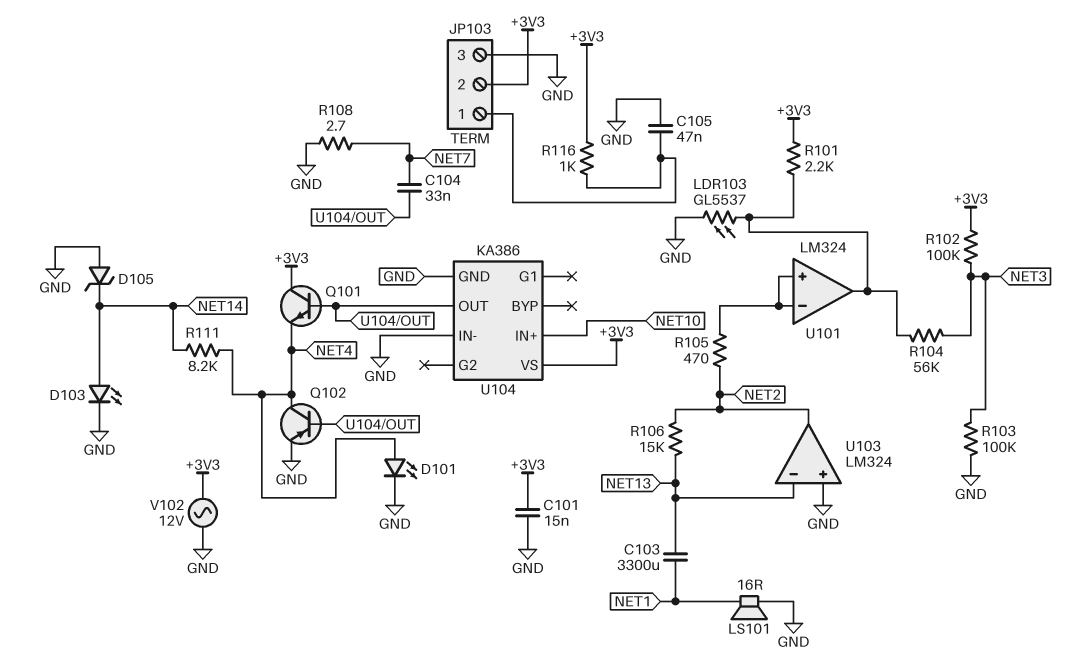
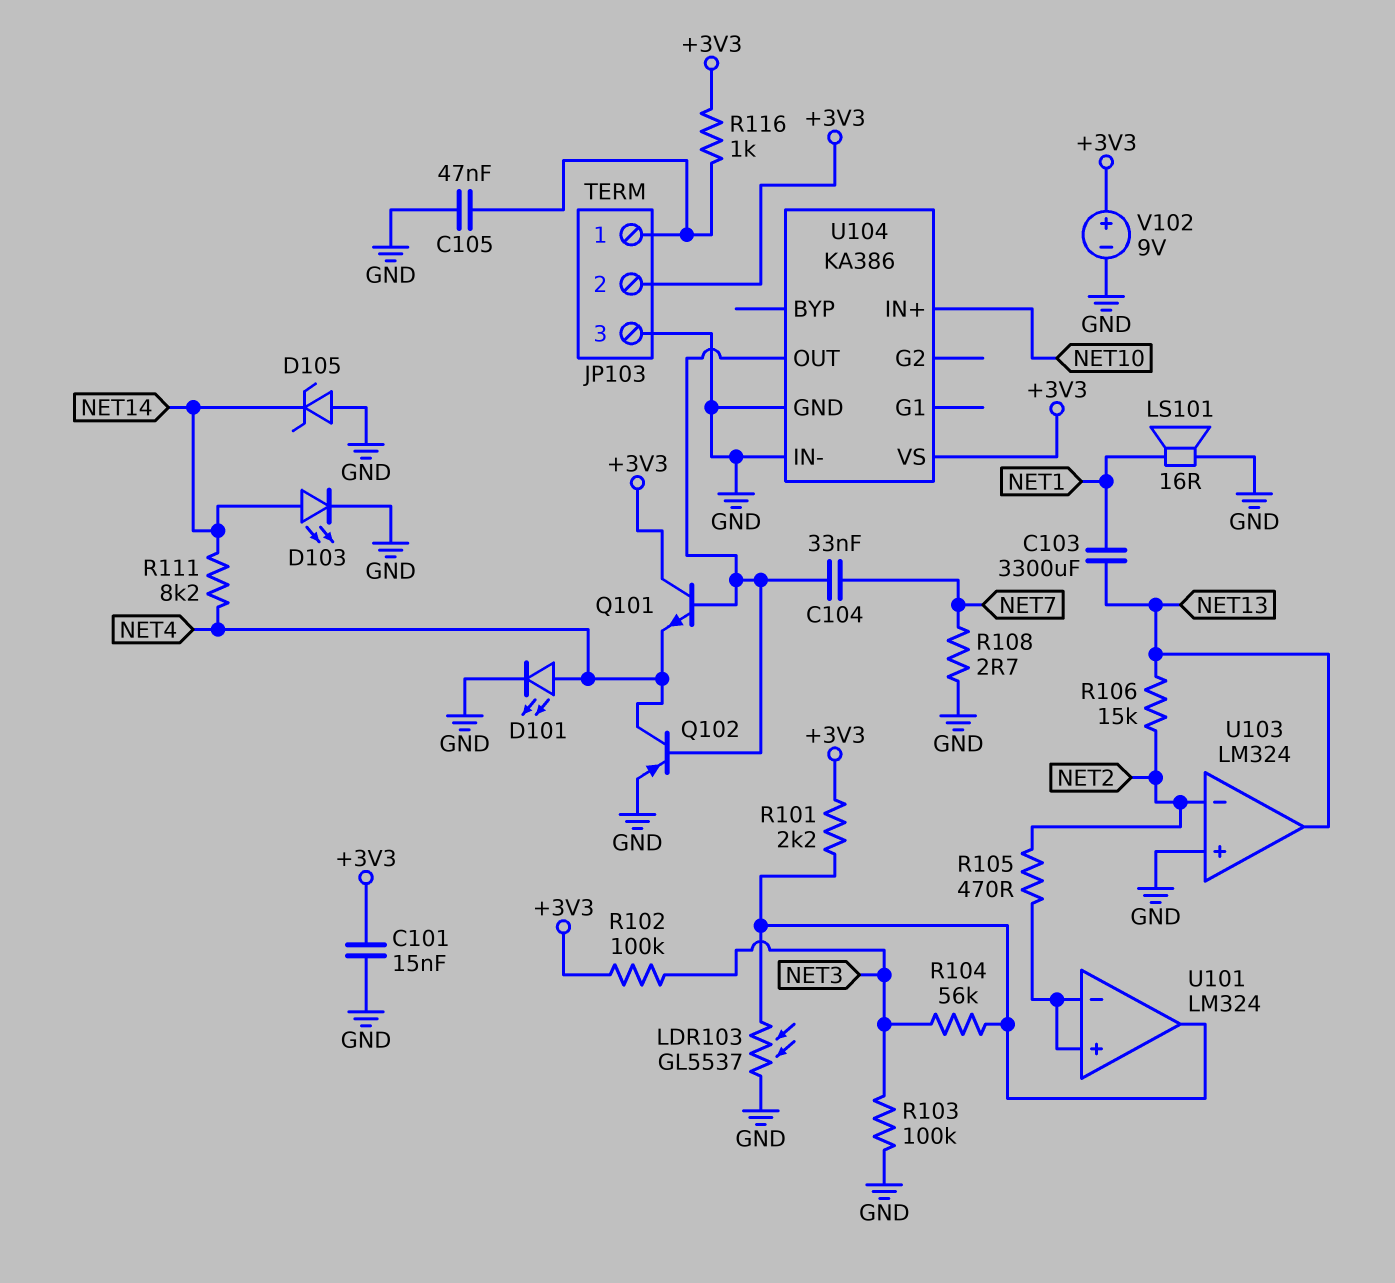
U103 pin in-: NET13 -> NET2
U103 pin out: NET2 -> NET13
V102: AC 12V (+3V3, GND) -> 9V (plus +3V3, minus GND)

